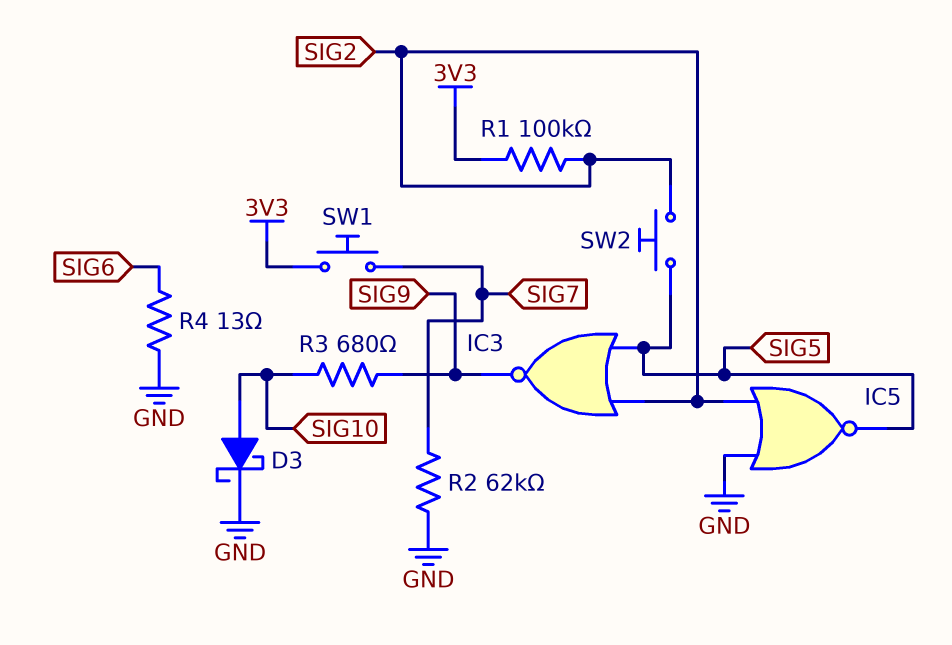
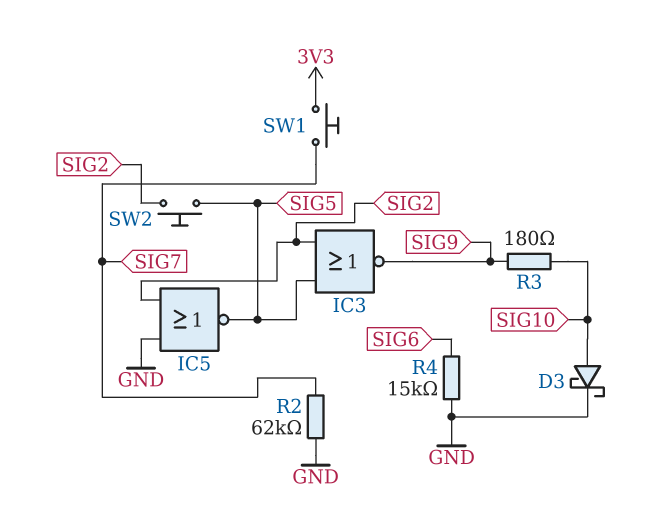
R1: 100k (3V3, SIG2) -> none
R3: 680 (SIG9, SIG10) -> 180 (SIG9, SIG10)
R4: 13 (GND, SIG6) -> 15k (GND, SIG6)

